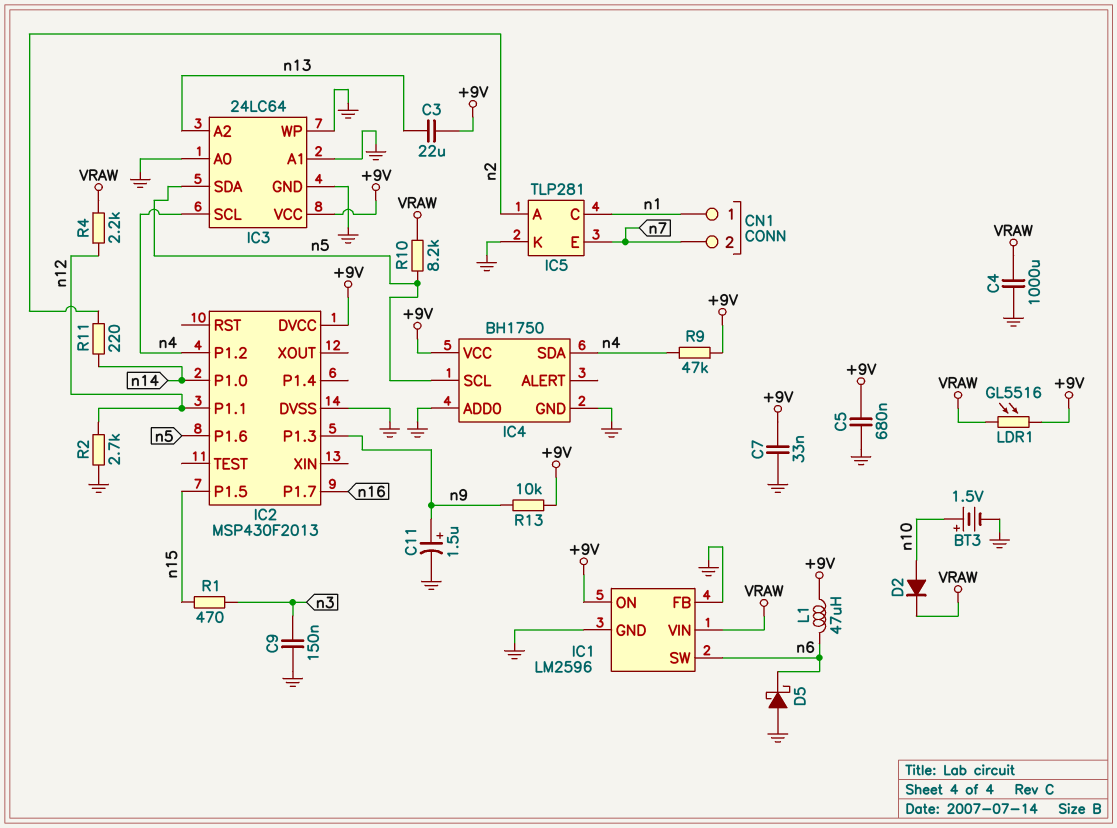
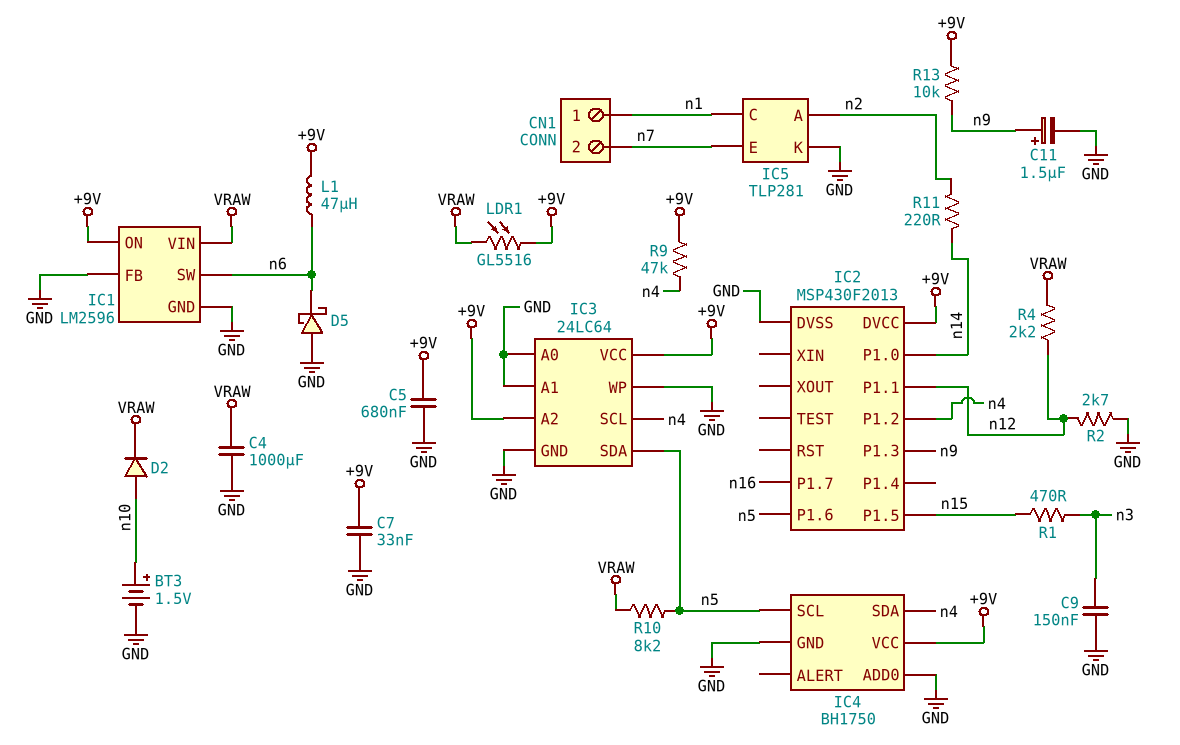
C3: 22uF (+9V, n13) -> none
IC3 pin A2: n13 -> +9V

